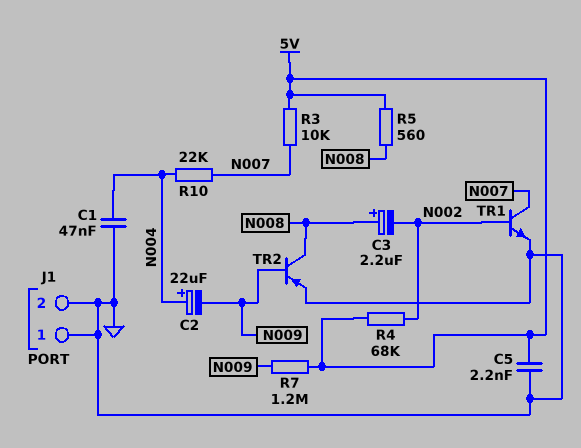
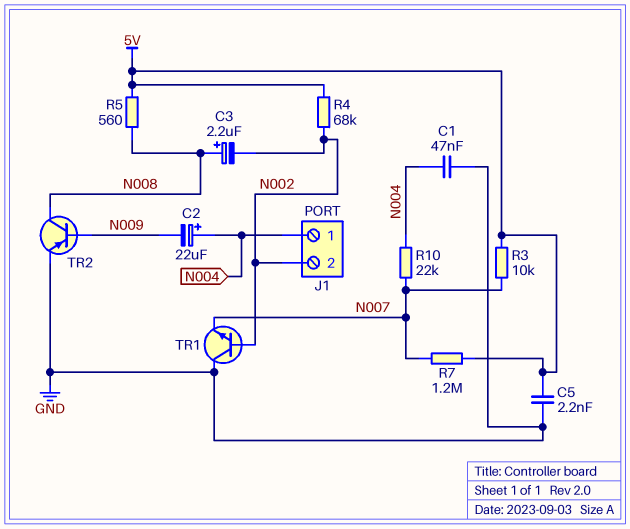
J1 pin 1: GND -> N004
J1 pin 2: GND -> N002
R7: 1.2M (5V, N009) -> 1.2M (5V, N007)
TR1: NPN (B N002, C N007, E GND) -> NPN (B N002, C GND, E N007)

